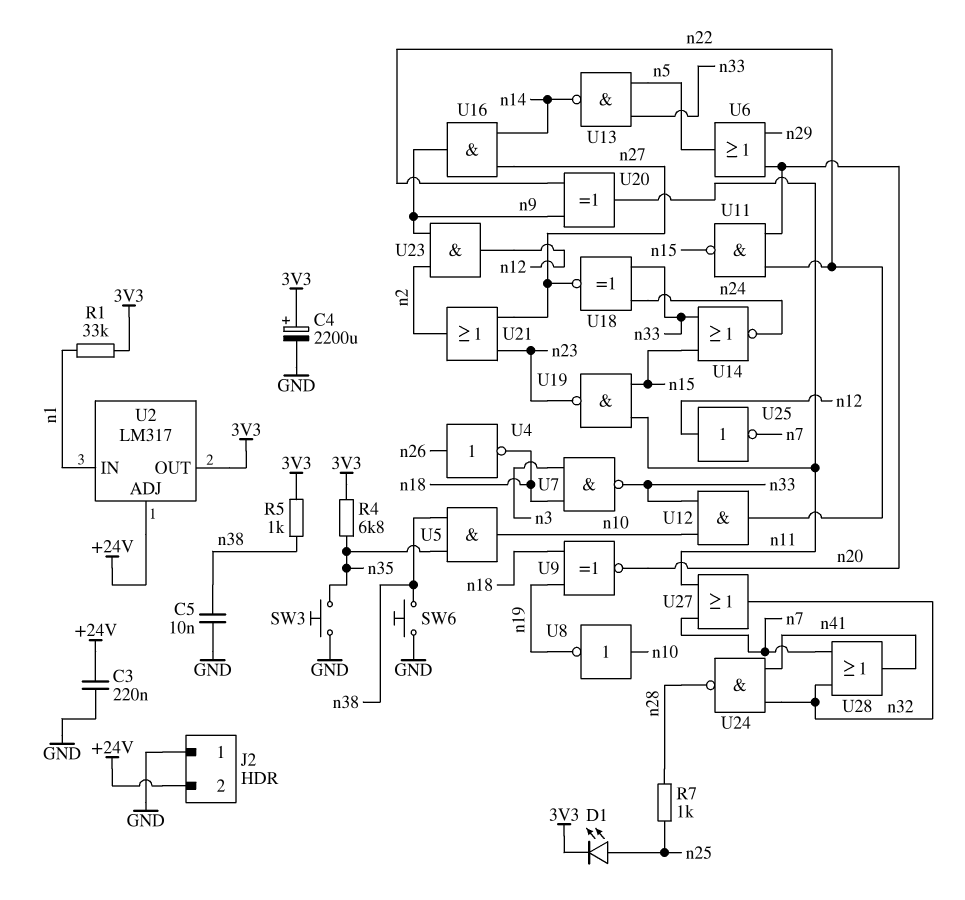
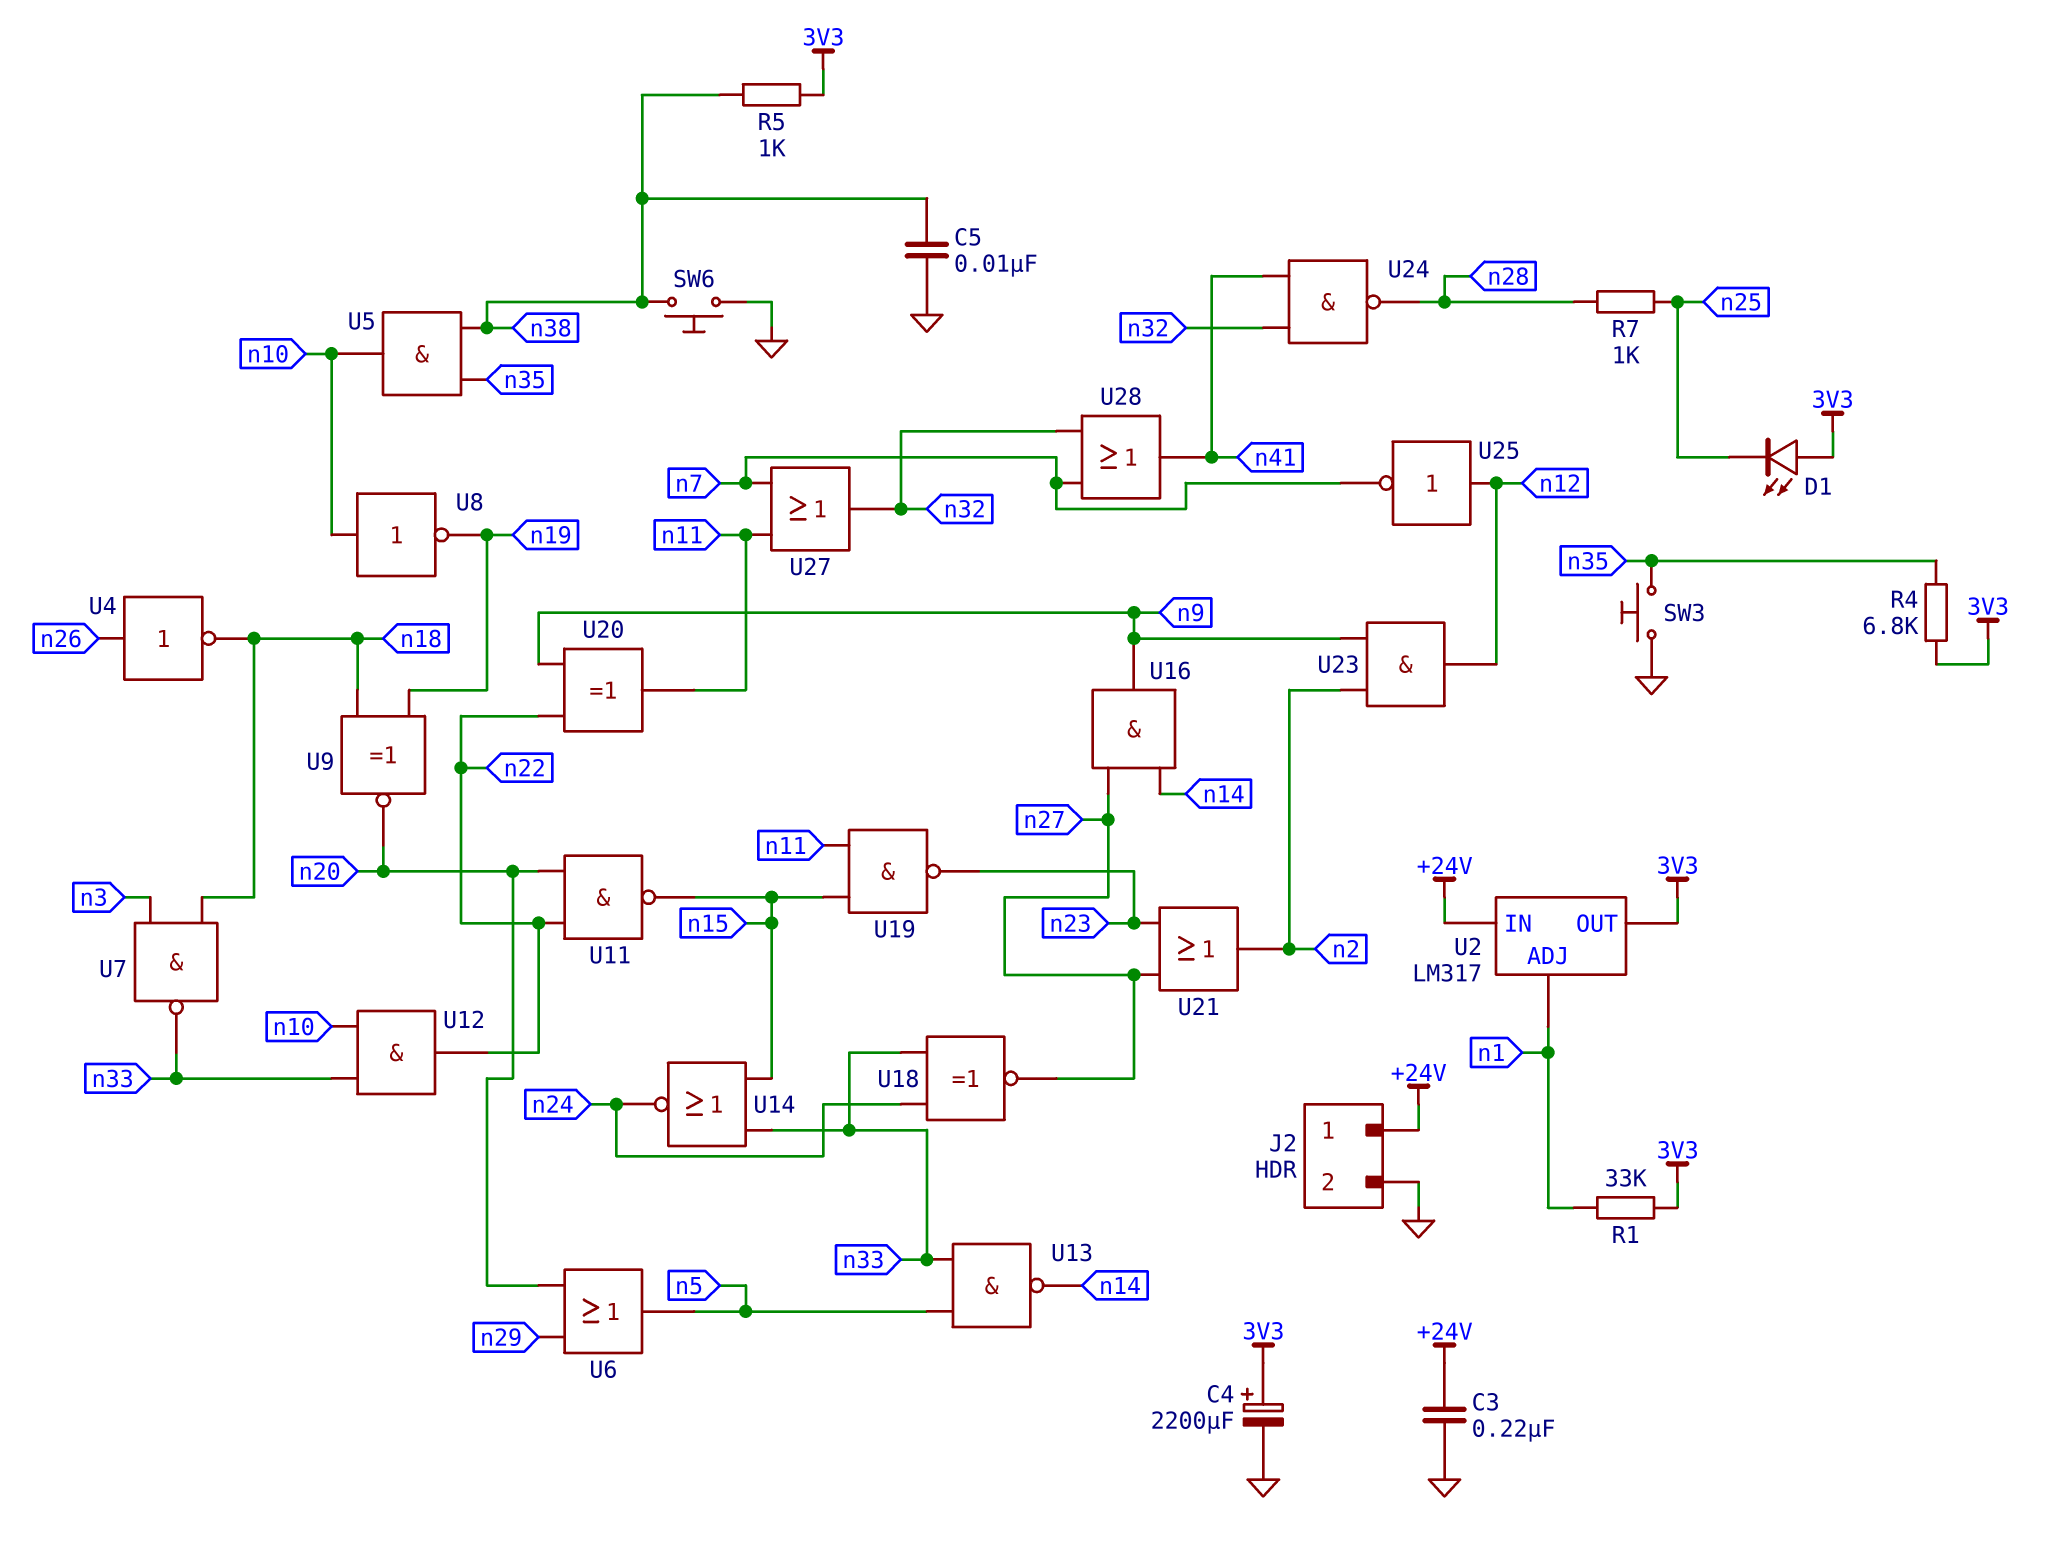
D1: LED (A n25, K 3V3) -> LED (A 3V3, K n25)
J2 pin 1: GND -> +24V
J2 pin 2: +24V -> GND
U2 pin ADJ: +24V -> n1
U2 pin IN: n1 -> +24V

